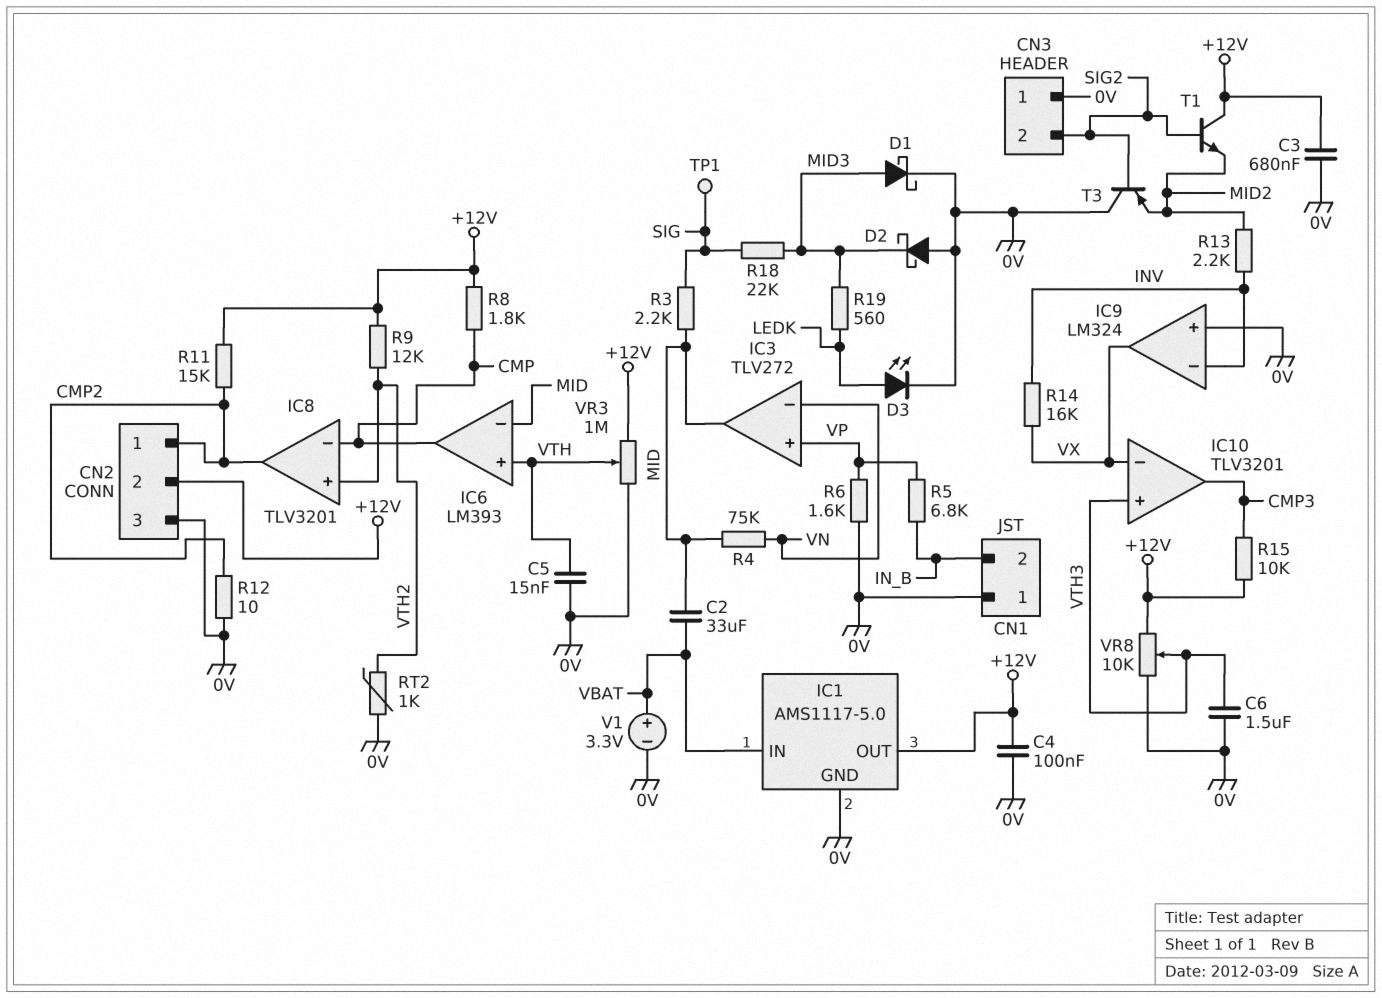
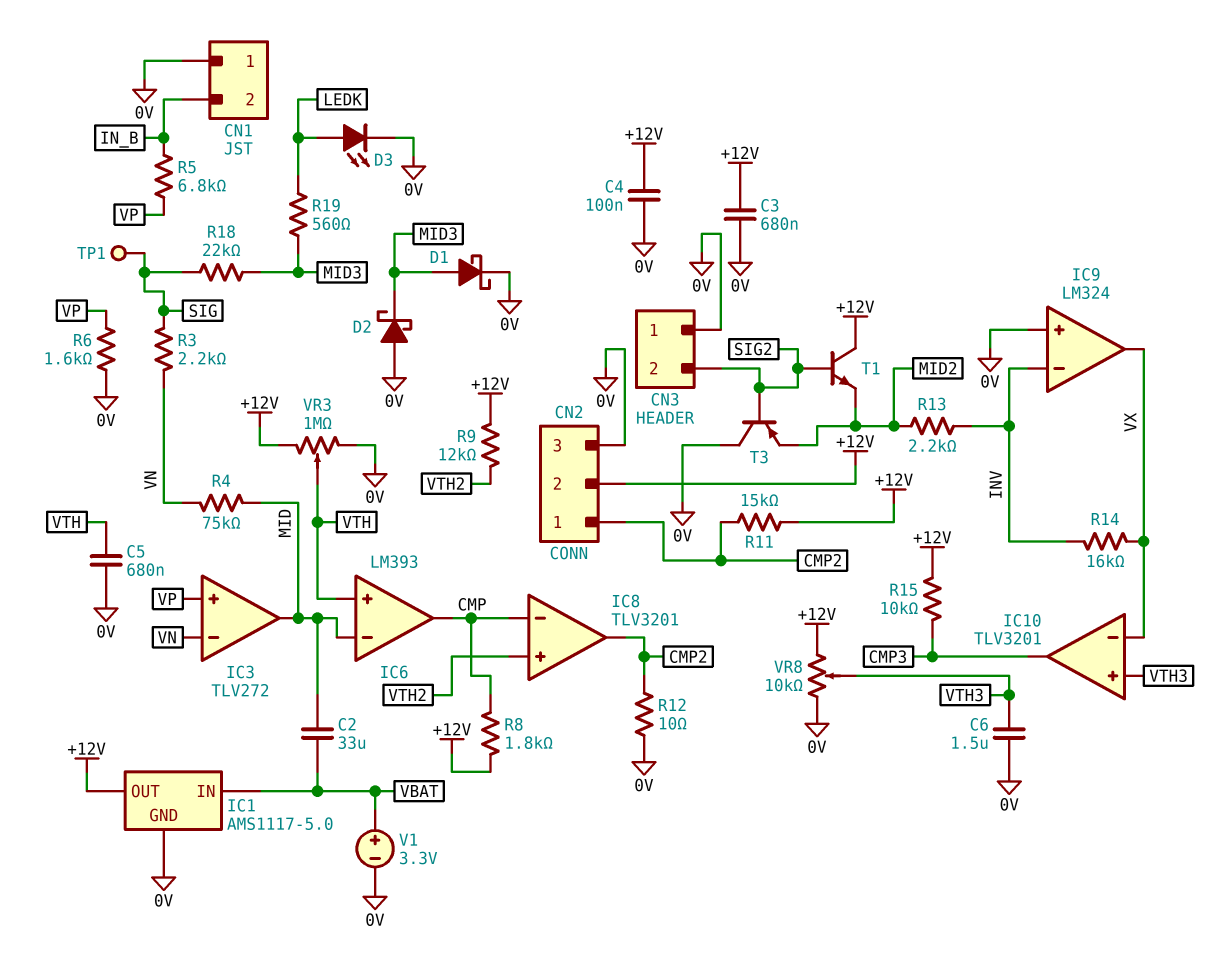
C5: 15nF (0V, VTH) -> 680nF (0V, VTH)
R3: 2.2k (MID, SIG) -> 2.2k (SIG, VN)
RT2: 1k (0V, VTH2) -> none

